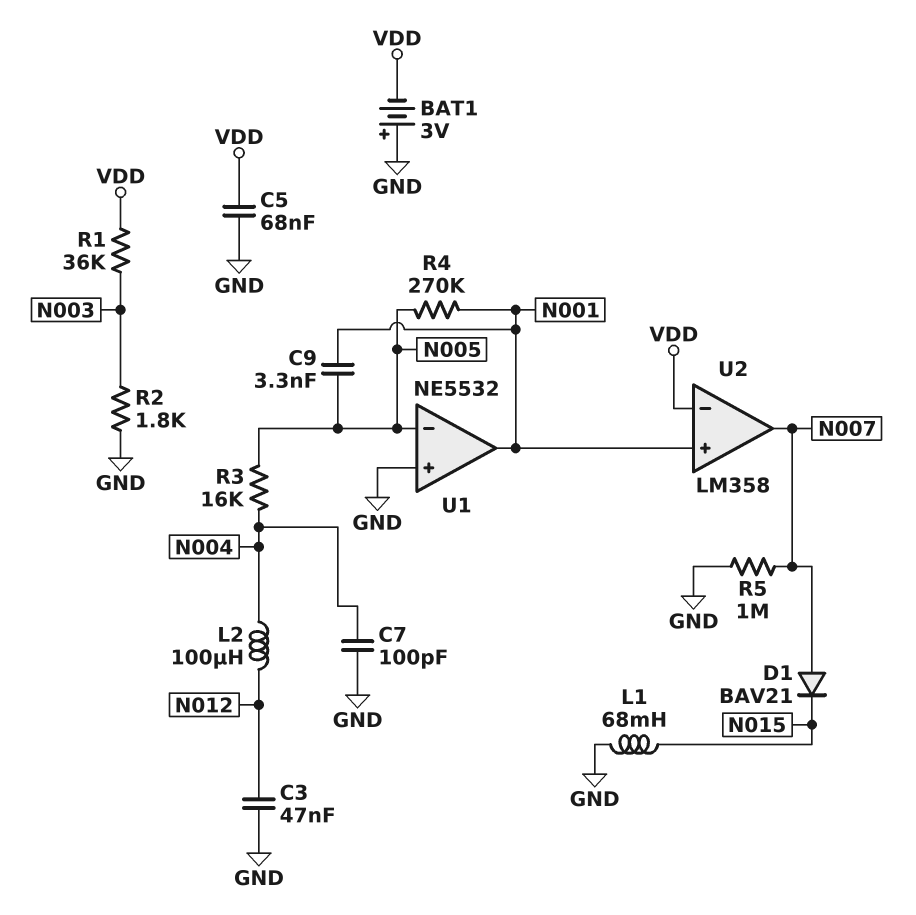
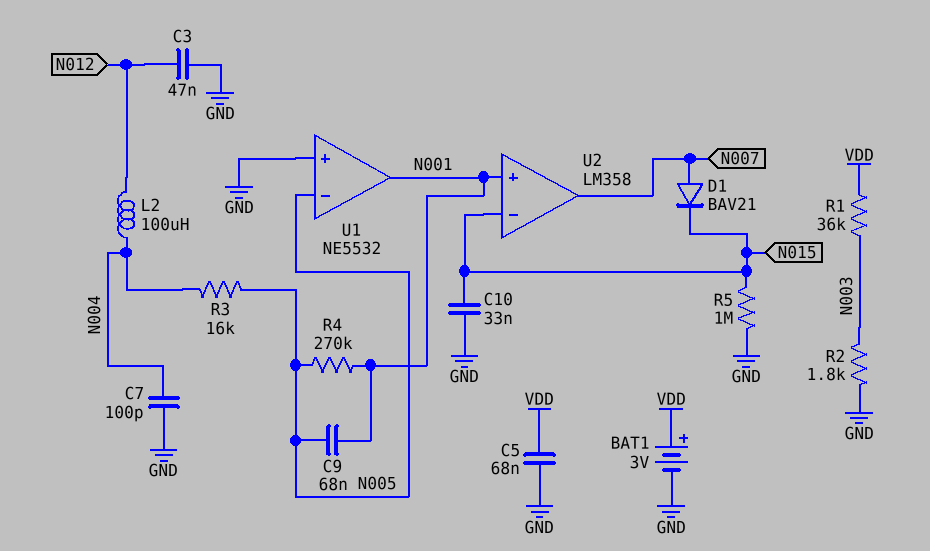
BAT1: 3V (plus GND, minus VDD) -> 3V (plus VDD, minus GND)
C9: 3.3nF (N001, N005) -> 68nF (N001, N005)
C10: none -> 33nF (GND, N015)
L1: 68mH (GND, N015) -> none
R5: 1M (GND, N007) -> 1M (GND, N015)
U2 pin in-: VDD -> N015

